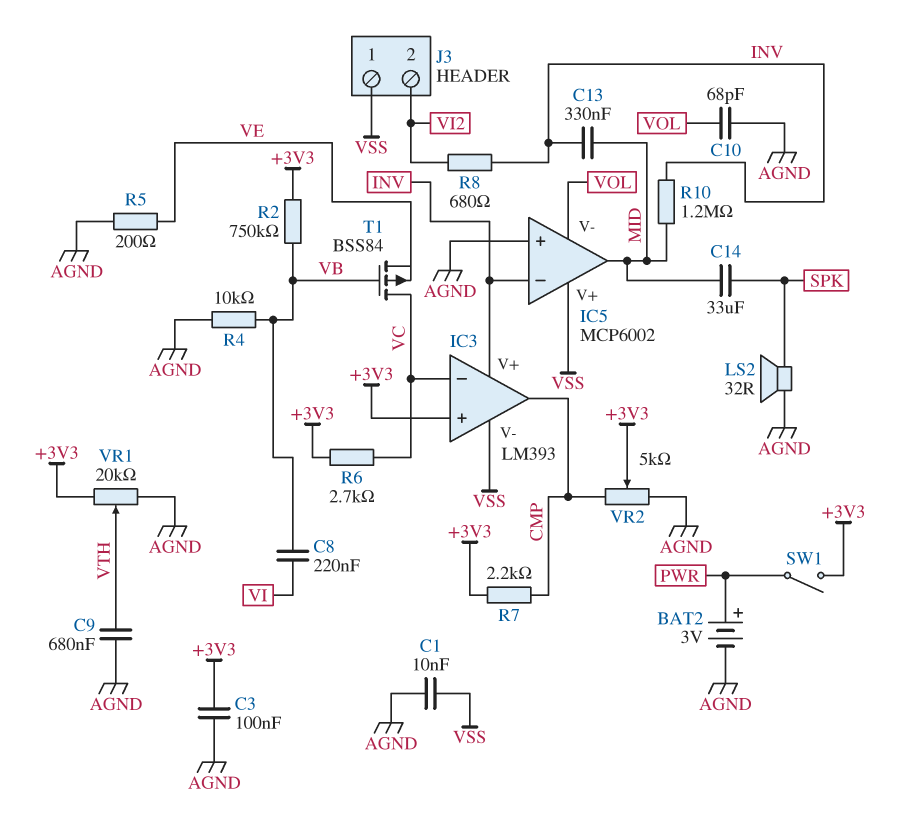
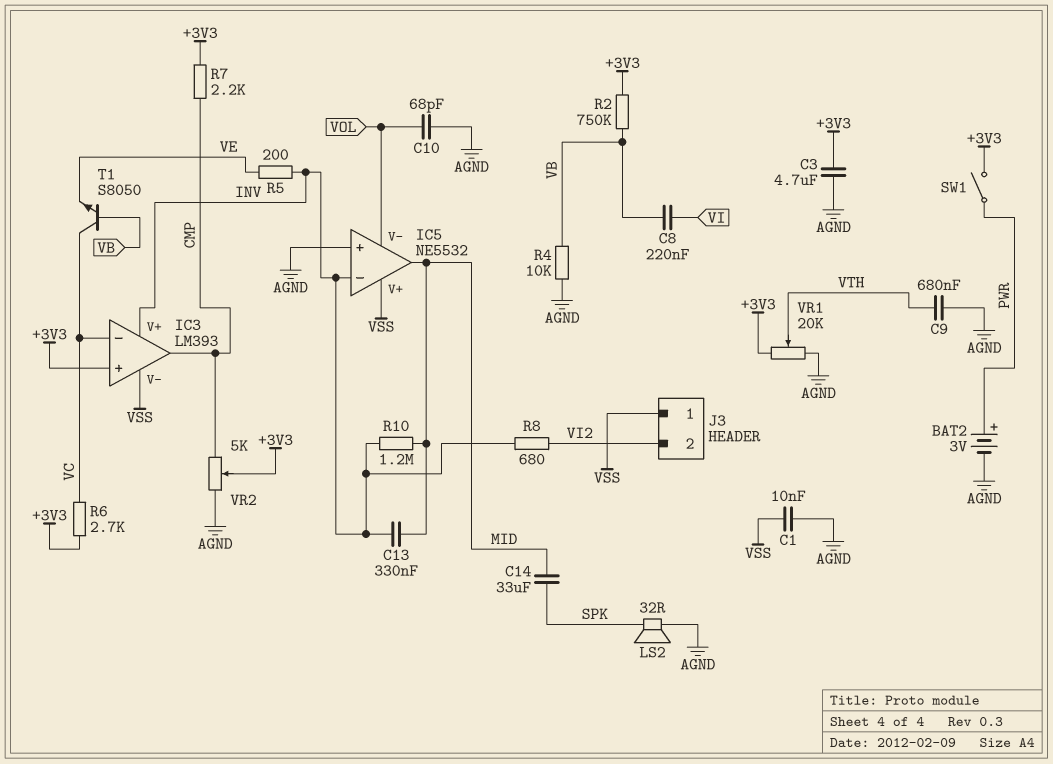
C3: 100nF (+3V3, AGND) -> 4.7uF (+3V3, AGND)
IC5: MCP6002 -> NE5532
R5: 200 (AGND, VE) -> 200 (INV, VE)
T1: PMOS BSS84 (G VB, D VC, S VE) -> NPN S8050 (B VB, C VC, E VE)

